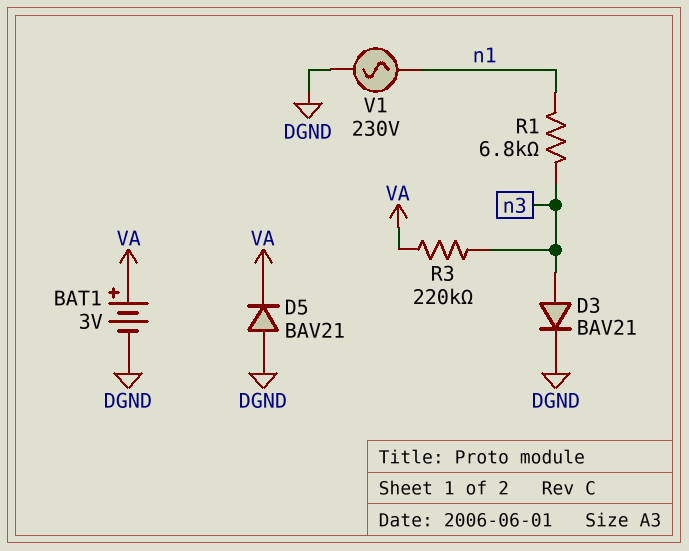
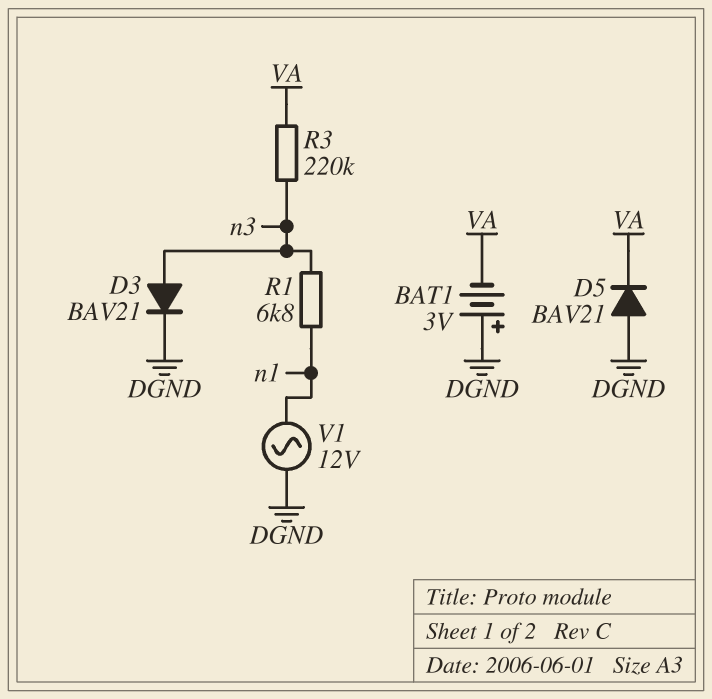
BAT1: 3V (plus VA, minus DGND) -> 3V (plus DGND, minus VA)
V1: AC 230V (DGND, n1) -> AC 12V (DGND, n1)

